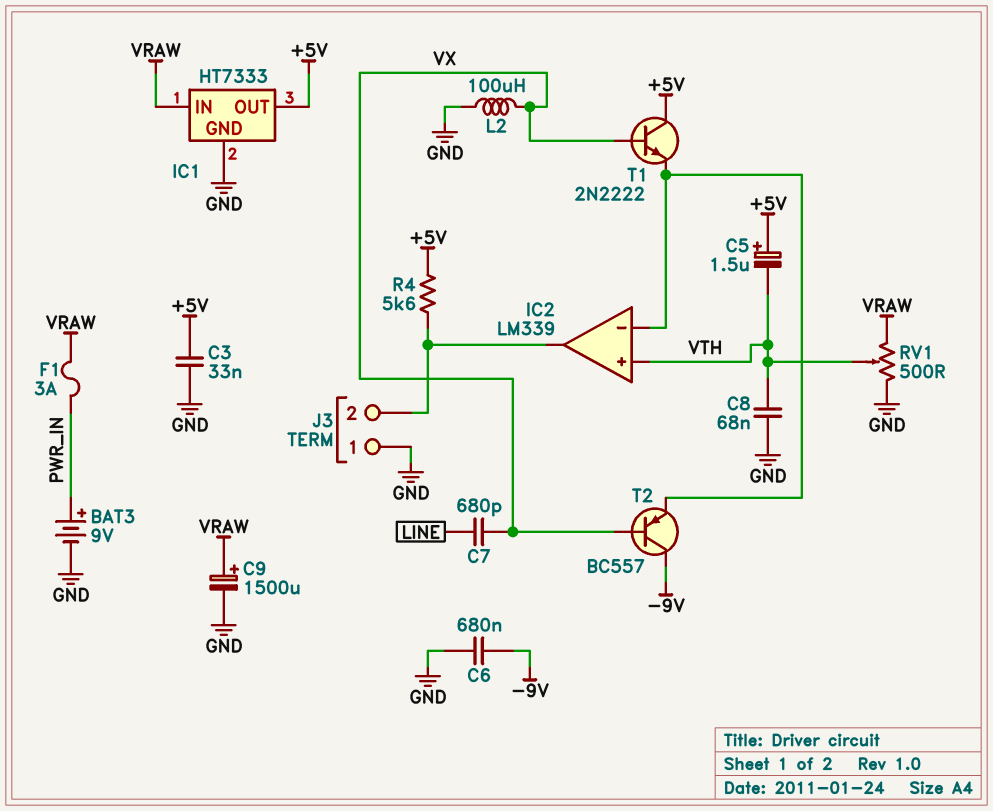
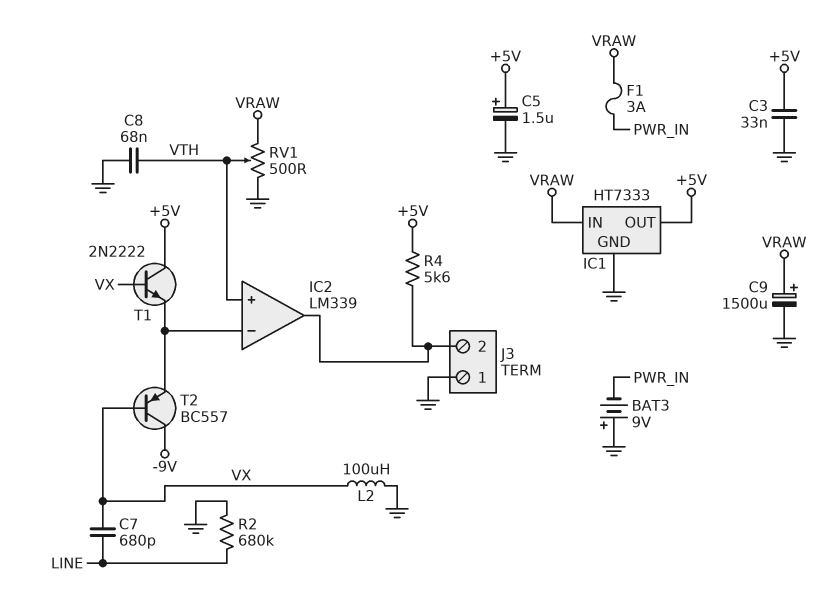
BAT3: 9V (plus PWR_IN, minus GND) -> 9V (plus GND, minus PWR_IN)
C5: 1.5uF (plus +5V, minus VTH) -> 1.5uF (plus +5V, minus GND)
C6: 680nF (-9V, GND) -> none
R2: none -> 680k (GND, LINE)

